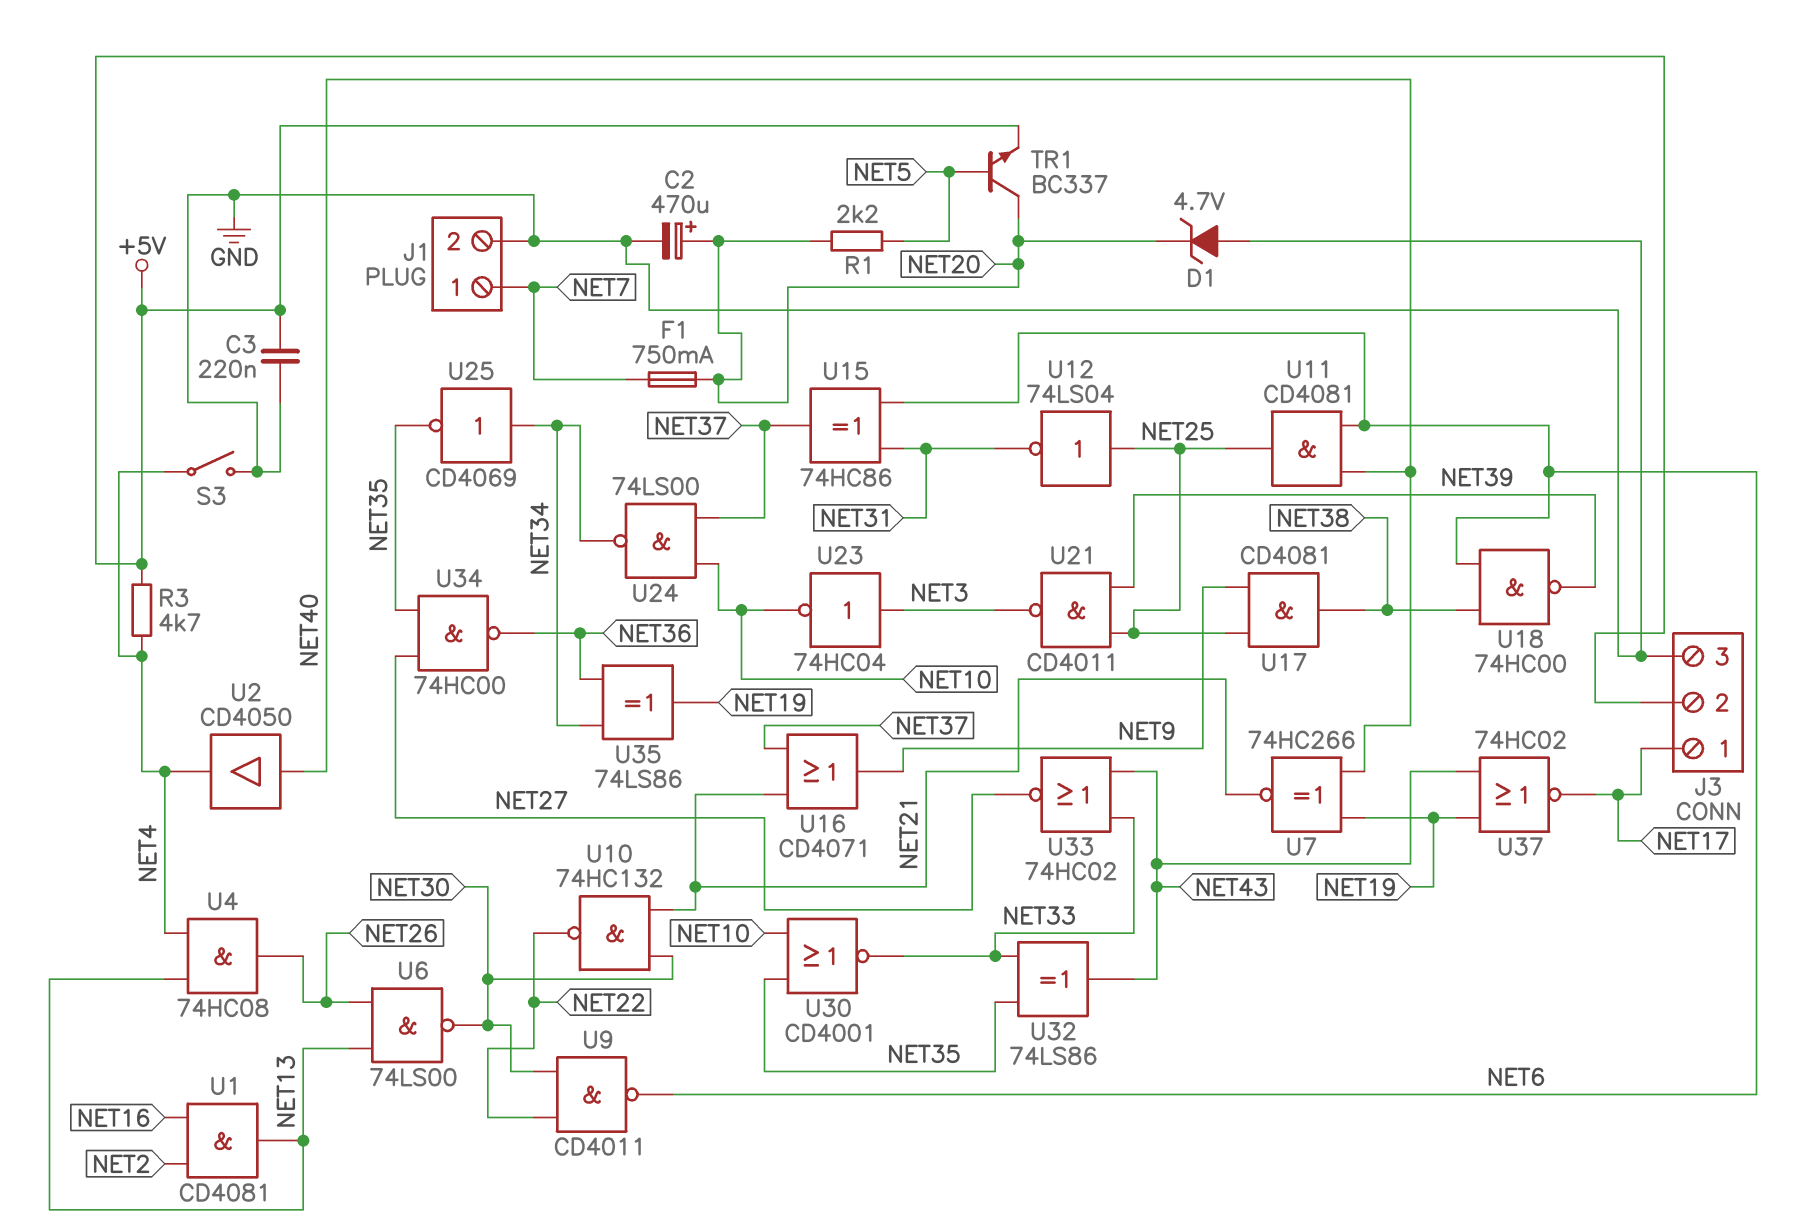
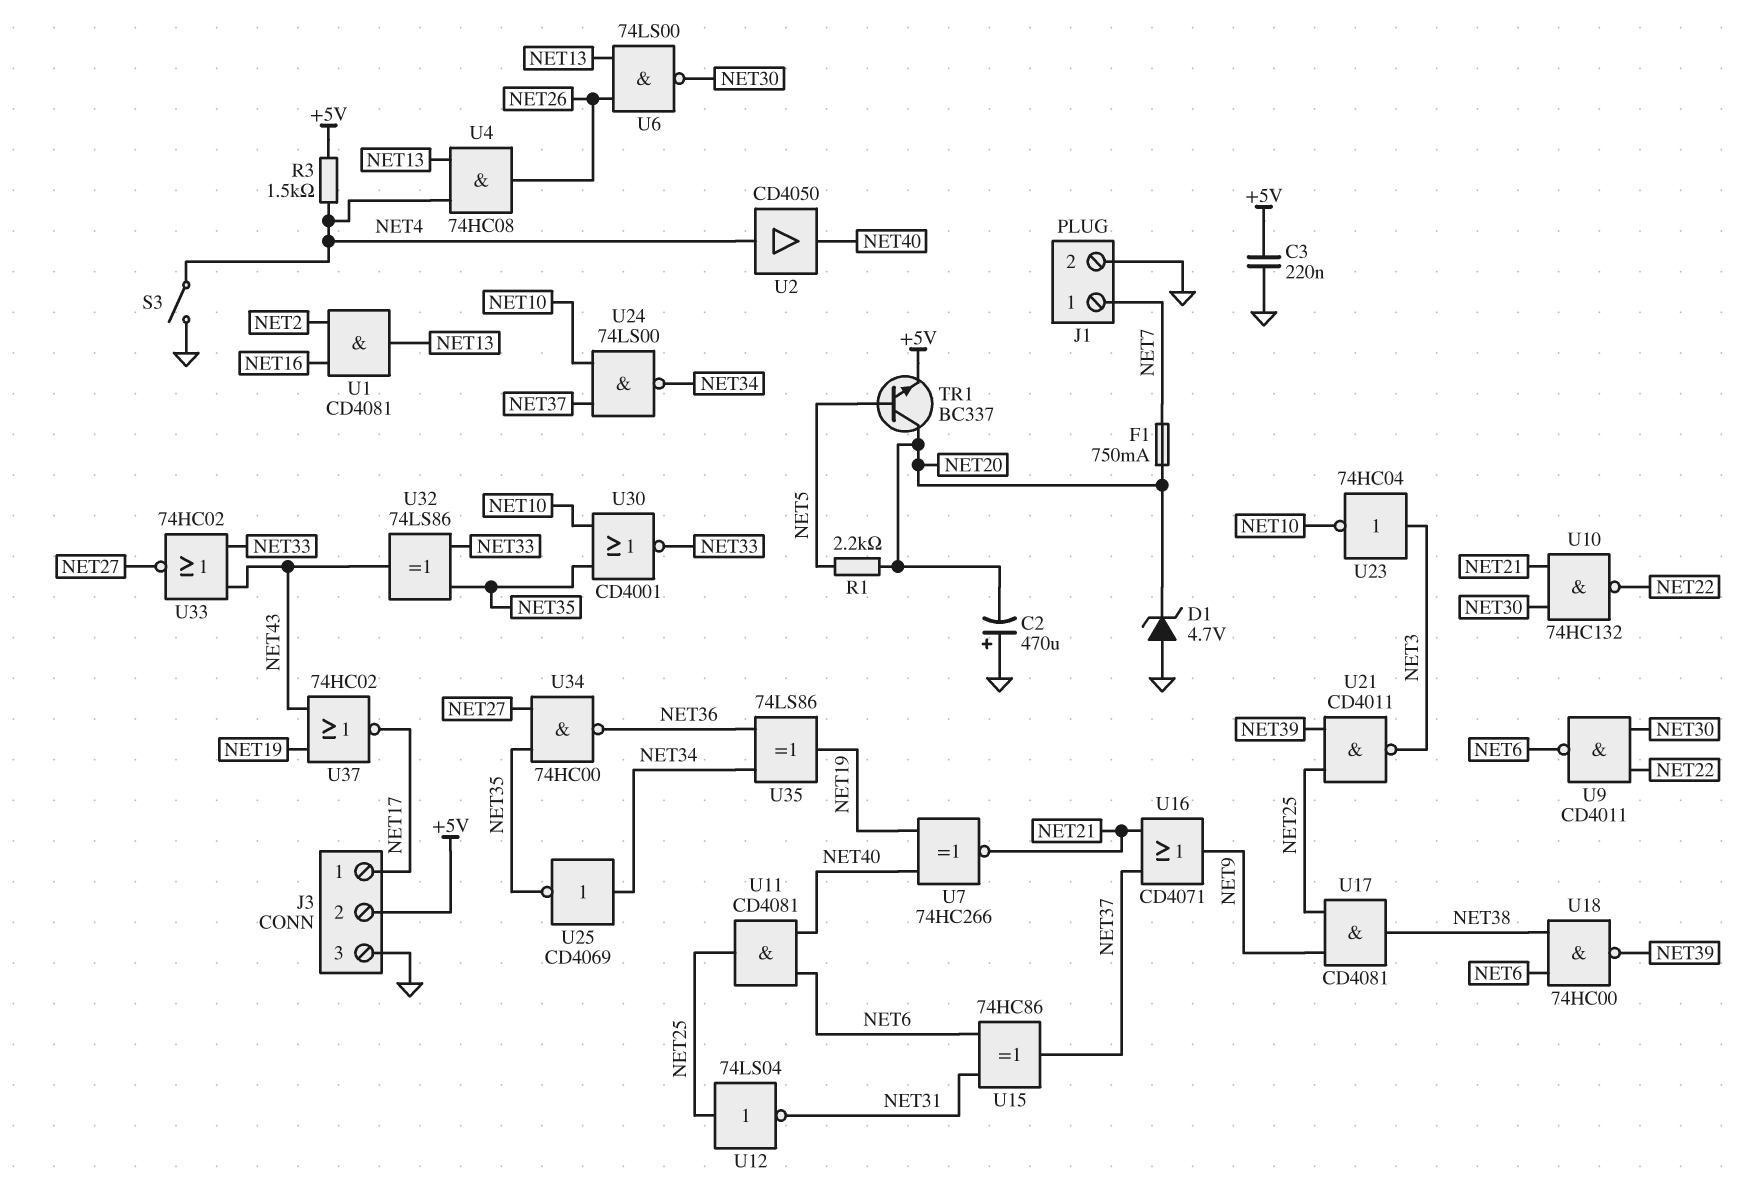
C2: 470uF (plus NET20, minus GND) -> 470uF (plus GND, minus NET20)
R3: 4.7k (+5V, NET4) -> 1.5k (+5V, NET4)
U2: buffer CD4050 (in NET40, out NET4) -> buffer CD4050 (in NET4, out NET40)

